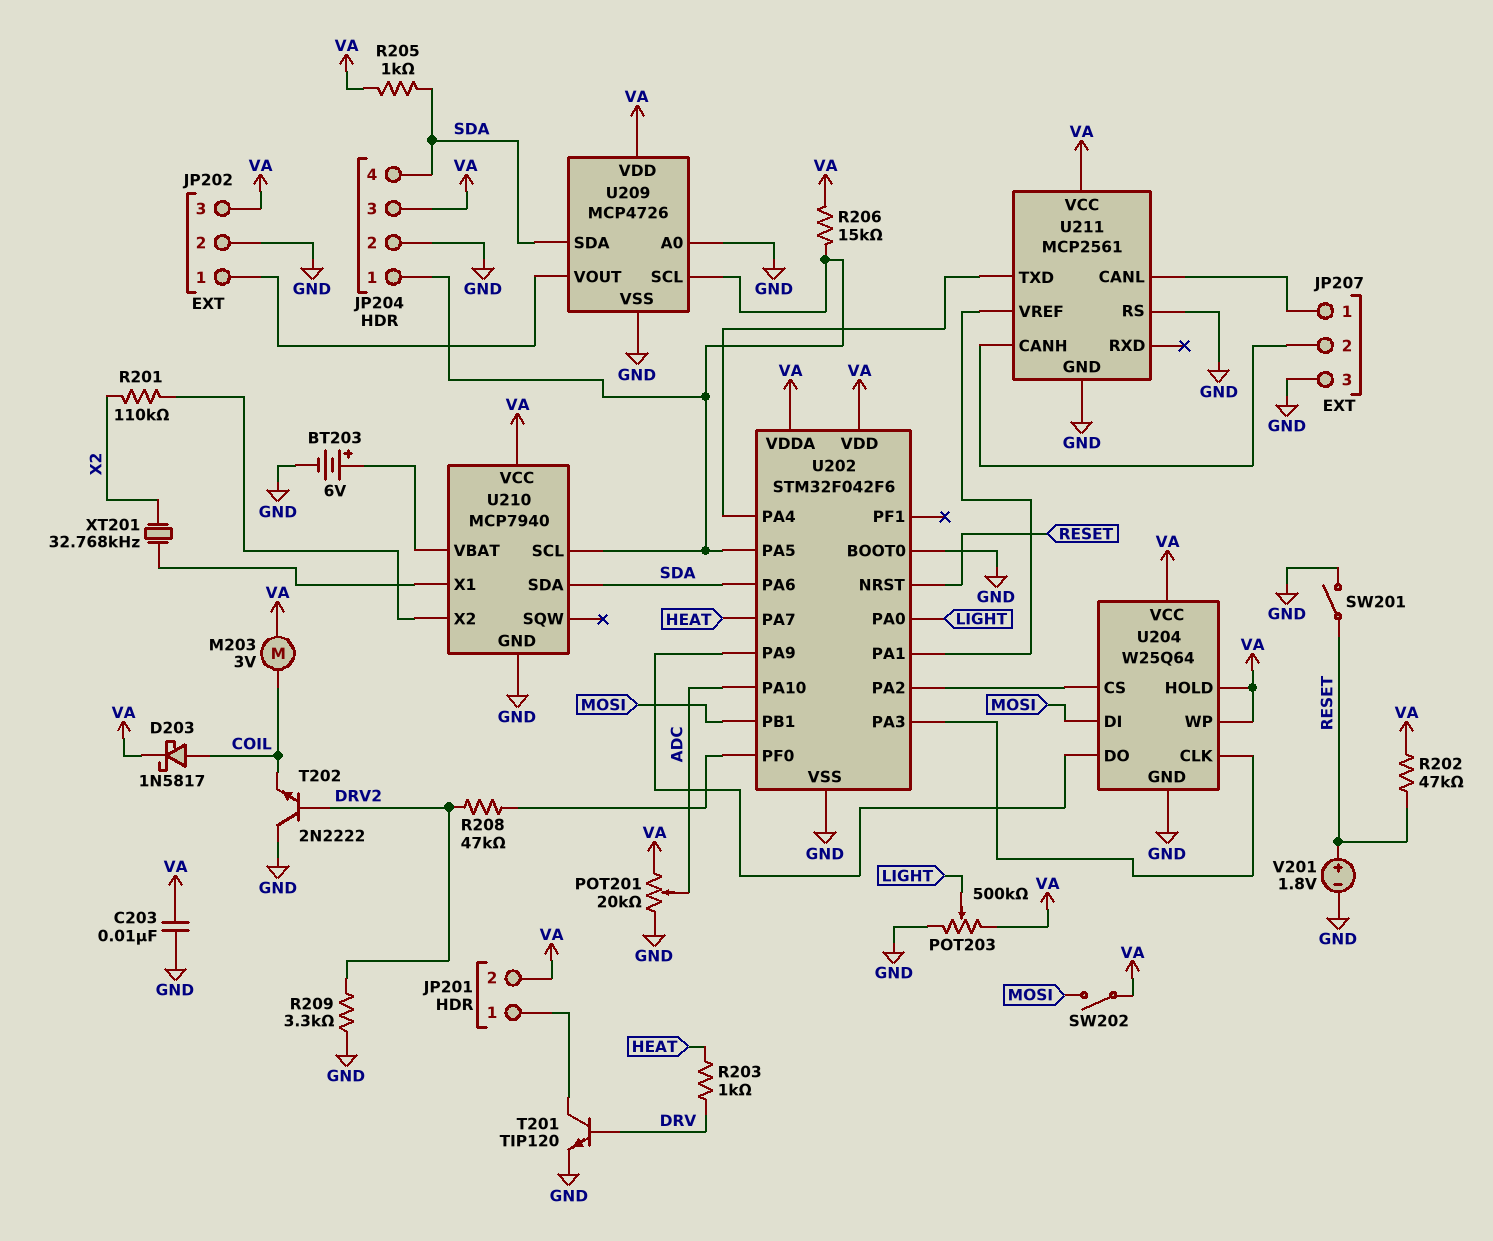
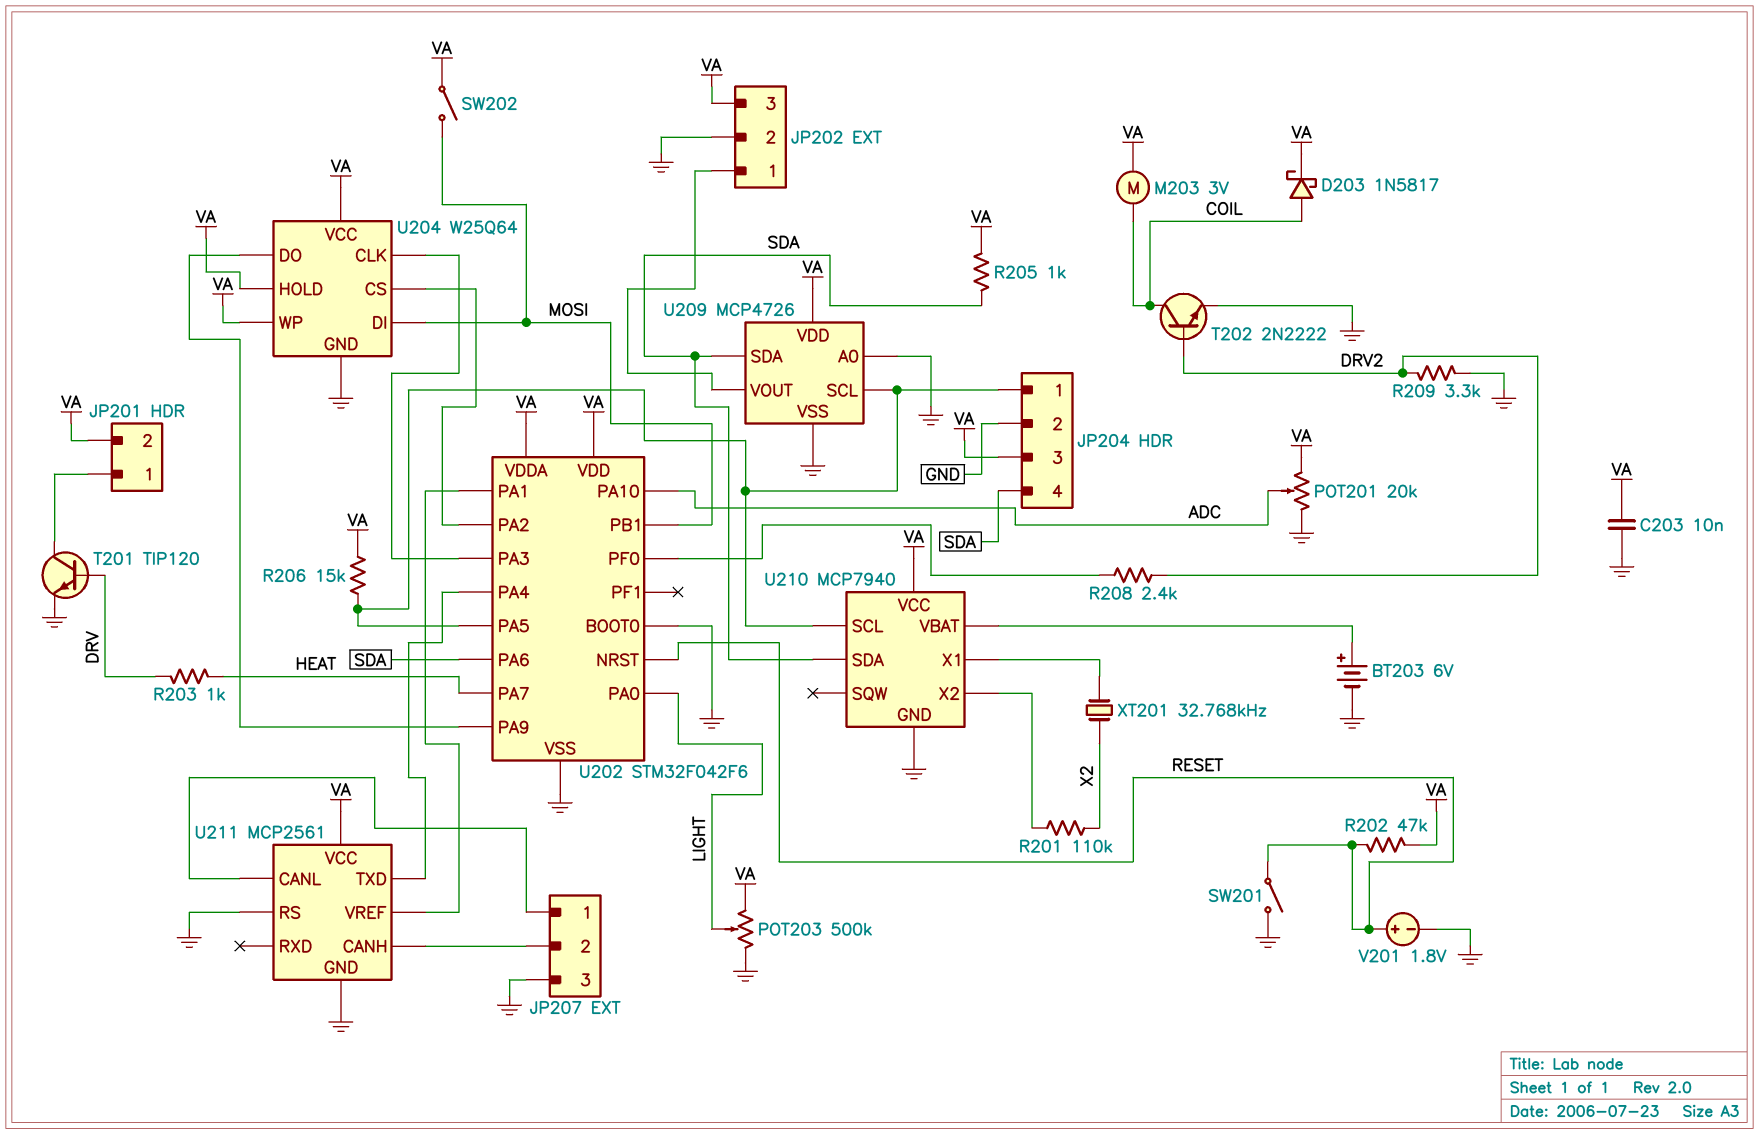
R208: 47k (DRV2, U202/PF0) -> 2.4k (DRV2, U202/PF0)
T202: NPN 2N2222 (B DRV2, C GND, E COIL) -> NPN 2N2222 (B DRV2, C COIL, E GND)

